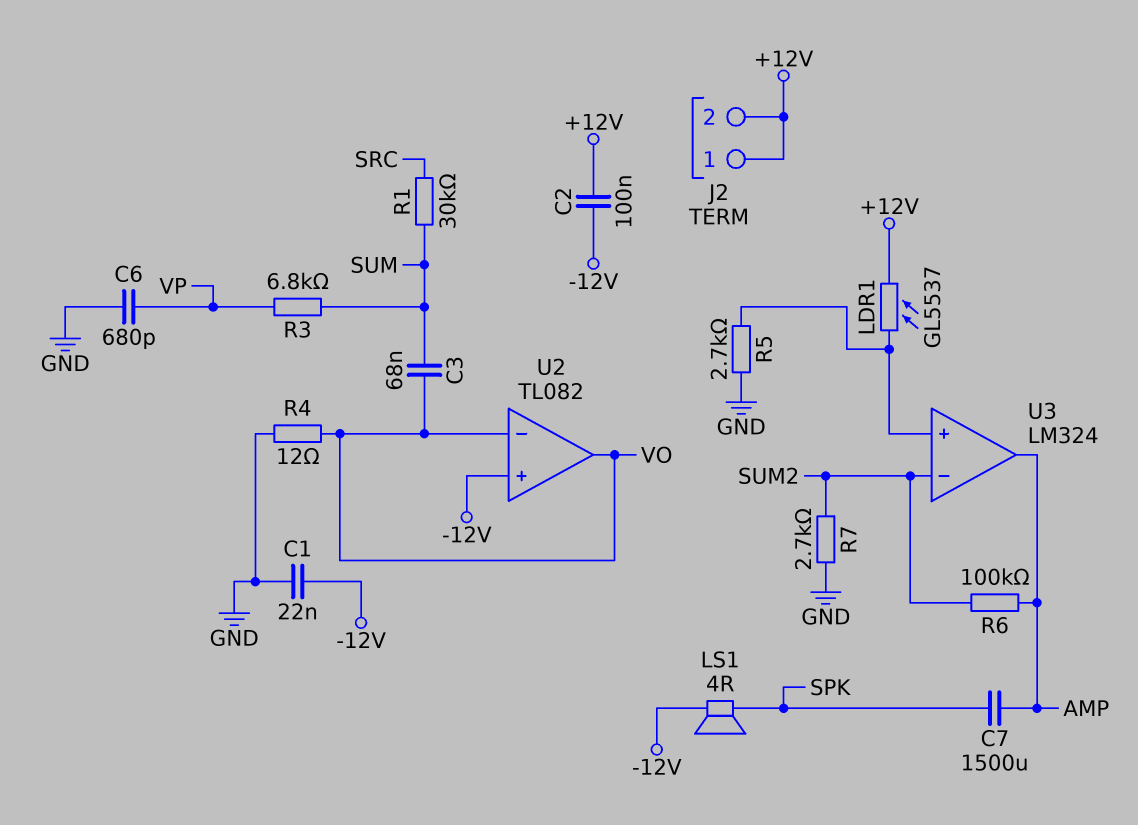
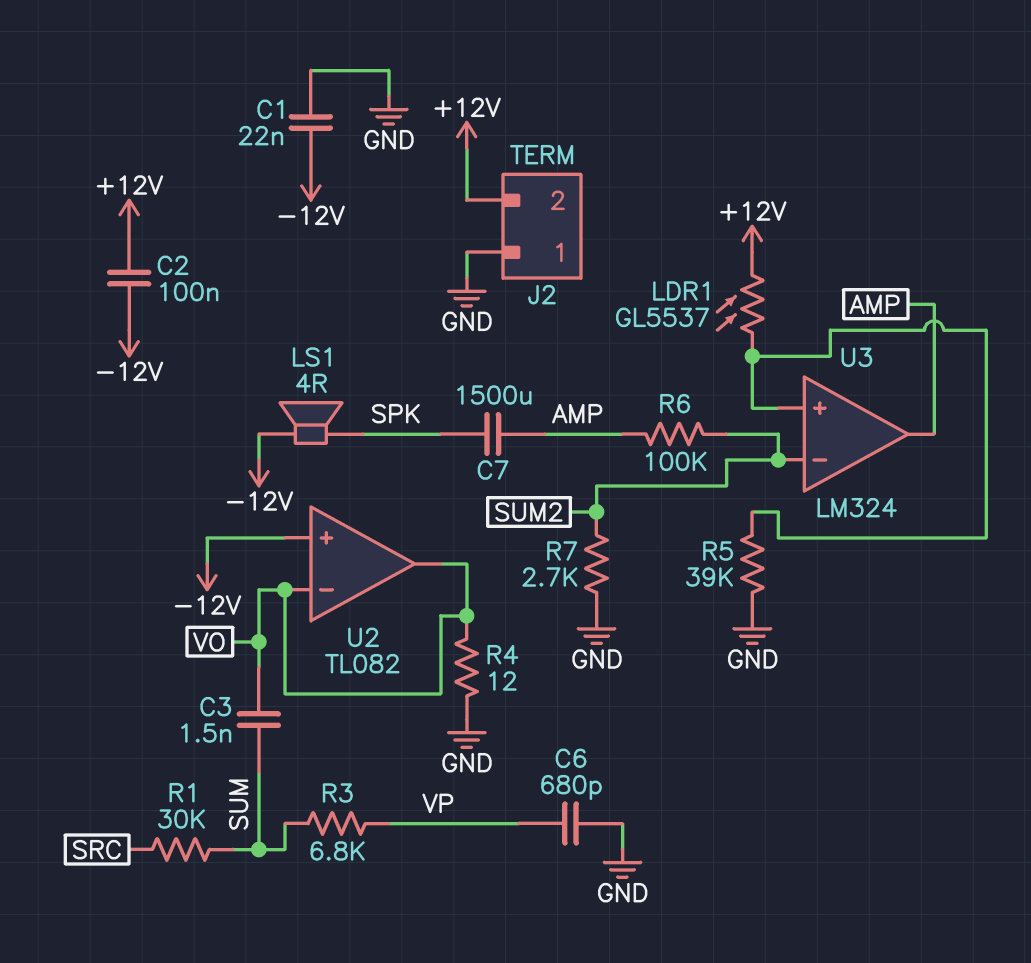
C3: 68nF (SUM, VO) -> 1.5nF (SUM, VO)
J2 pin 1: +12V -> GND
R5: 2.7k (GND, U3/in+) -> 39k (GND, U3/in+)

